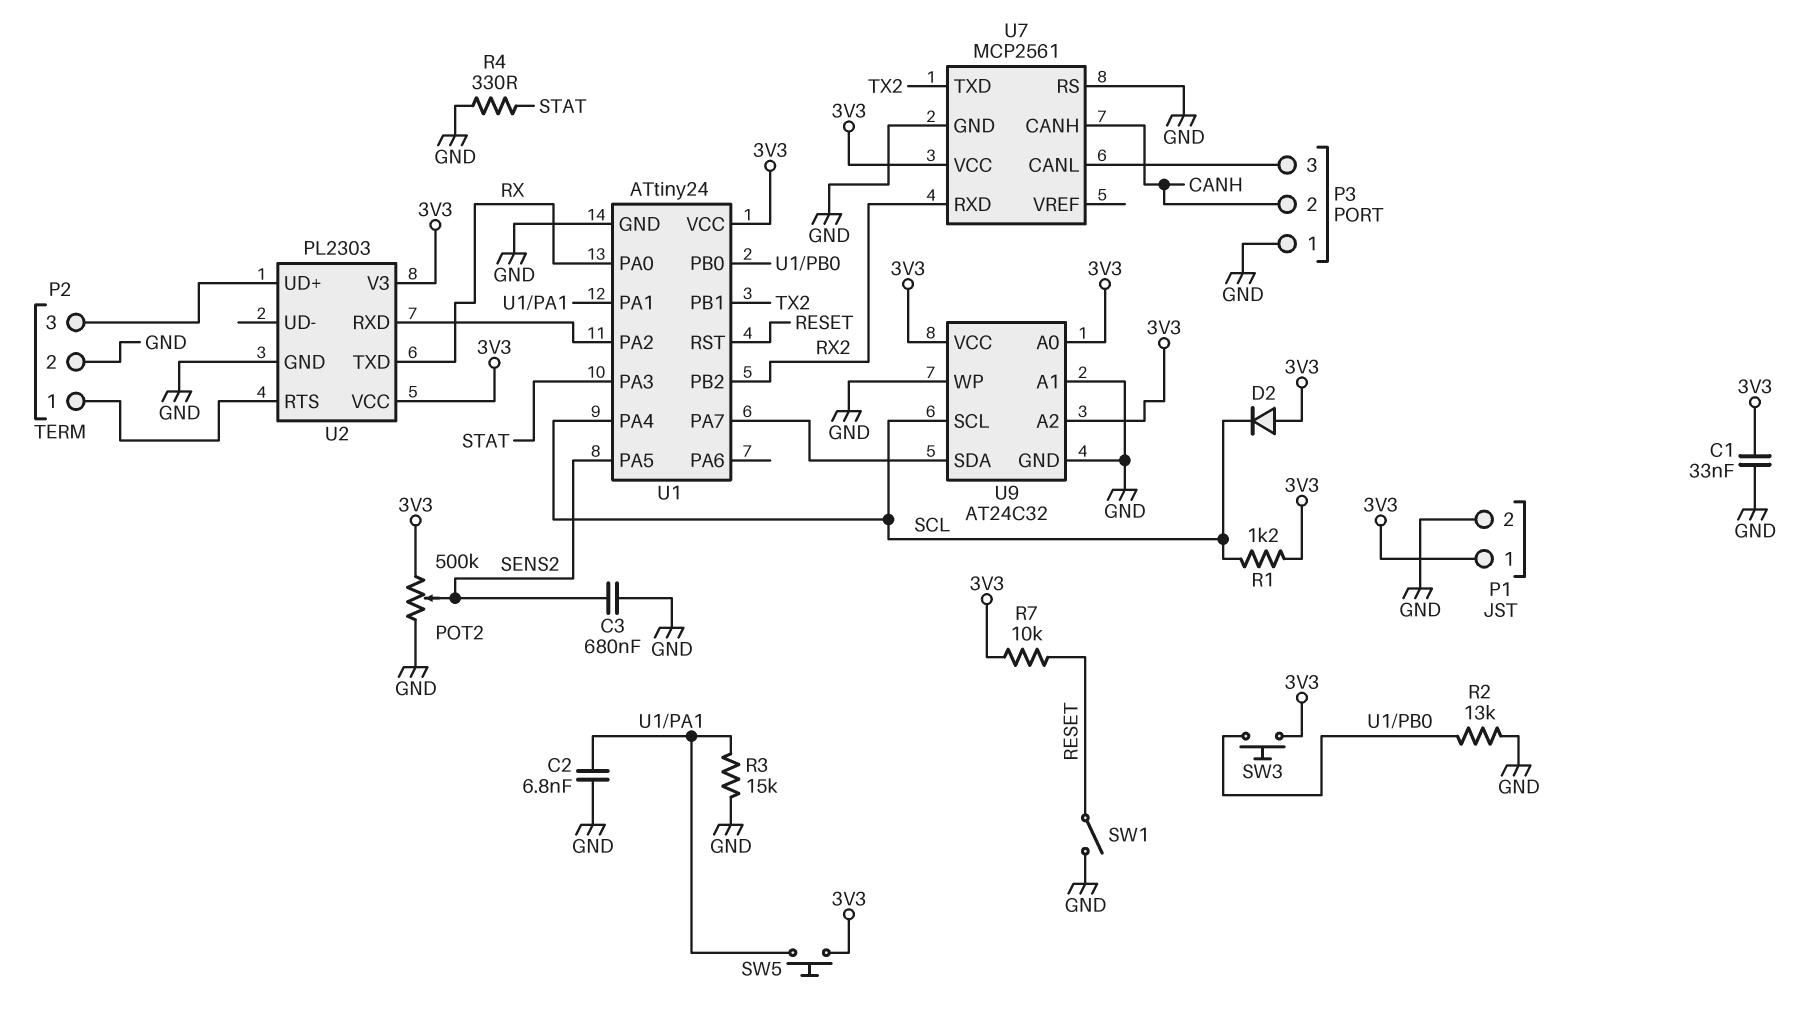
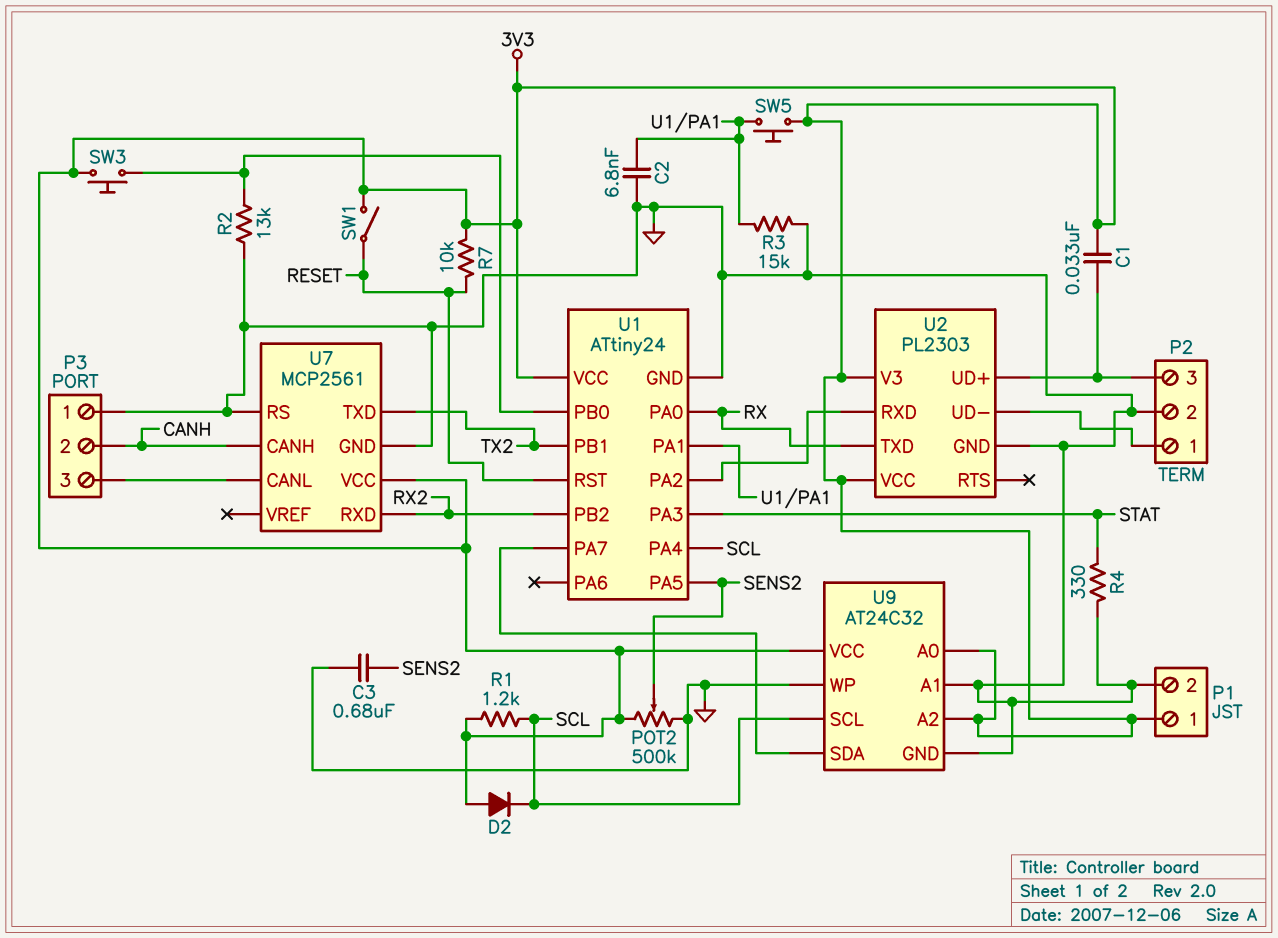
C1: 33nF (3V3, GND) -> 33nF (3V3, P2/3)
SW1: switch (GND, RESET) -> switch (3V3, RESET)
U2 pin RTS: P2/1 -> none
U2 pin UD-: none -> P2/1

